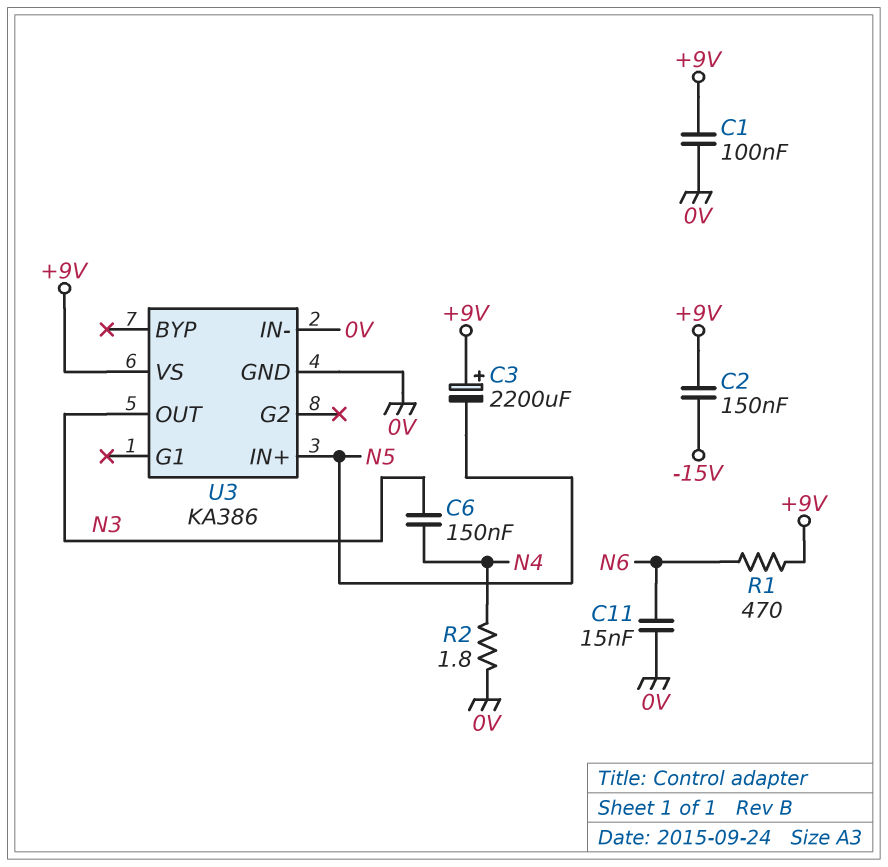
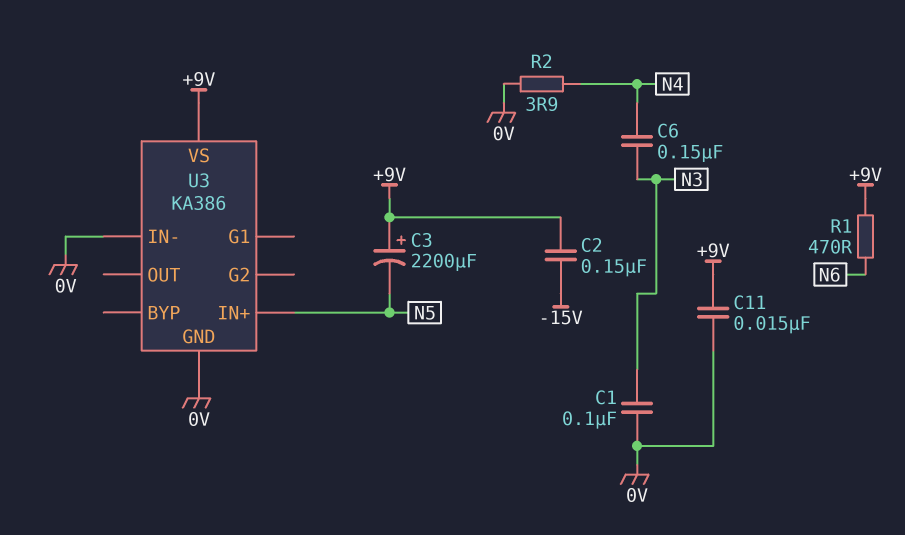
C1: 100nF (+9V, 0V) -> 100nF (0V, N3)
C11: 15nF (0V, N6) -> 15nF (+9V, 0V)
R2: 1.8 (0V, N4) -> 3.9 (0V, N4)
U3 pin OUT: N3 -> none

